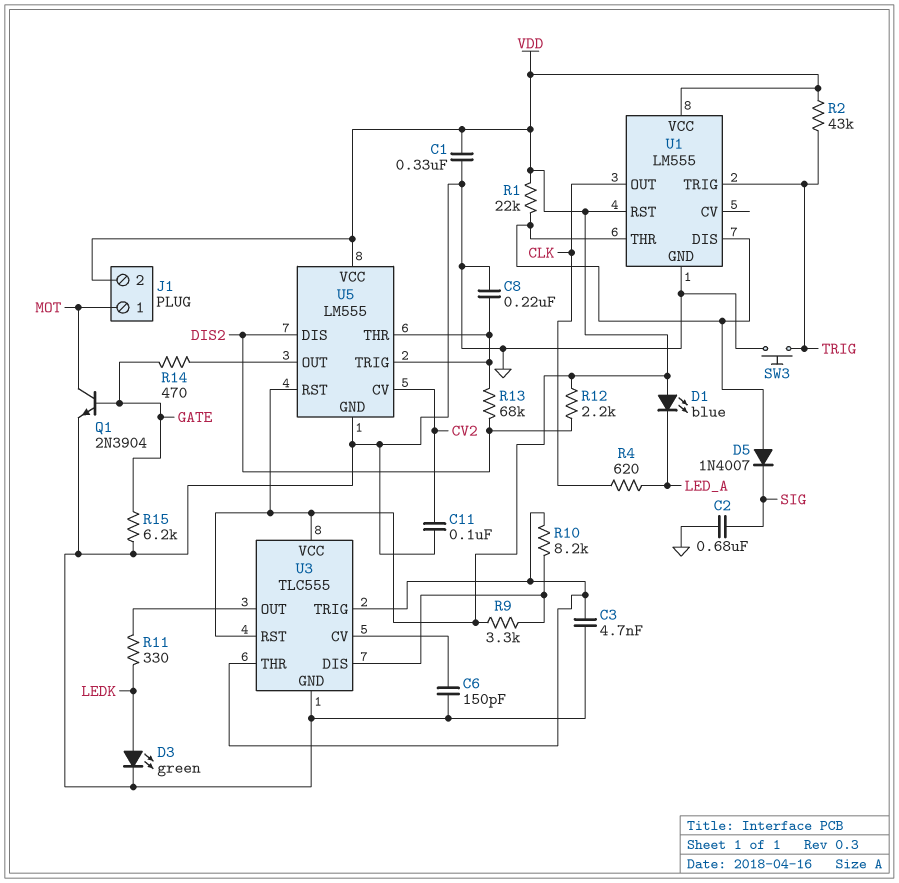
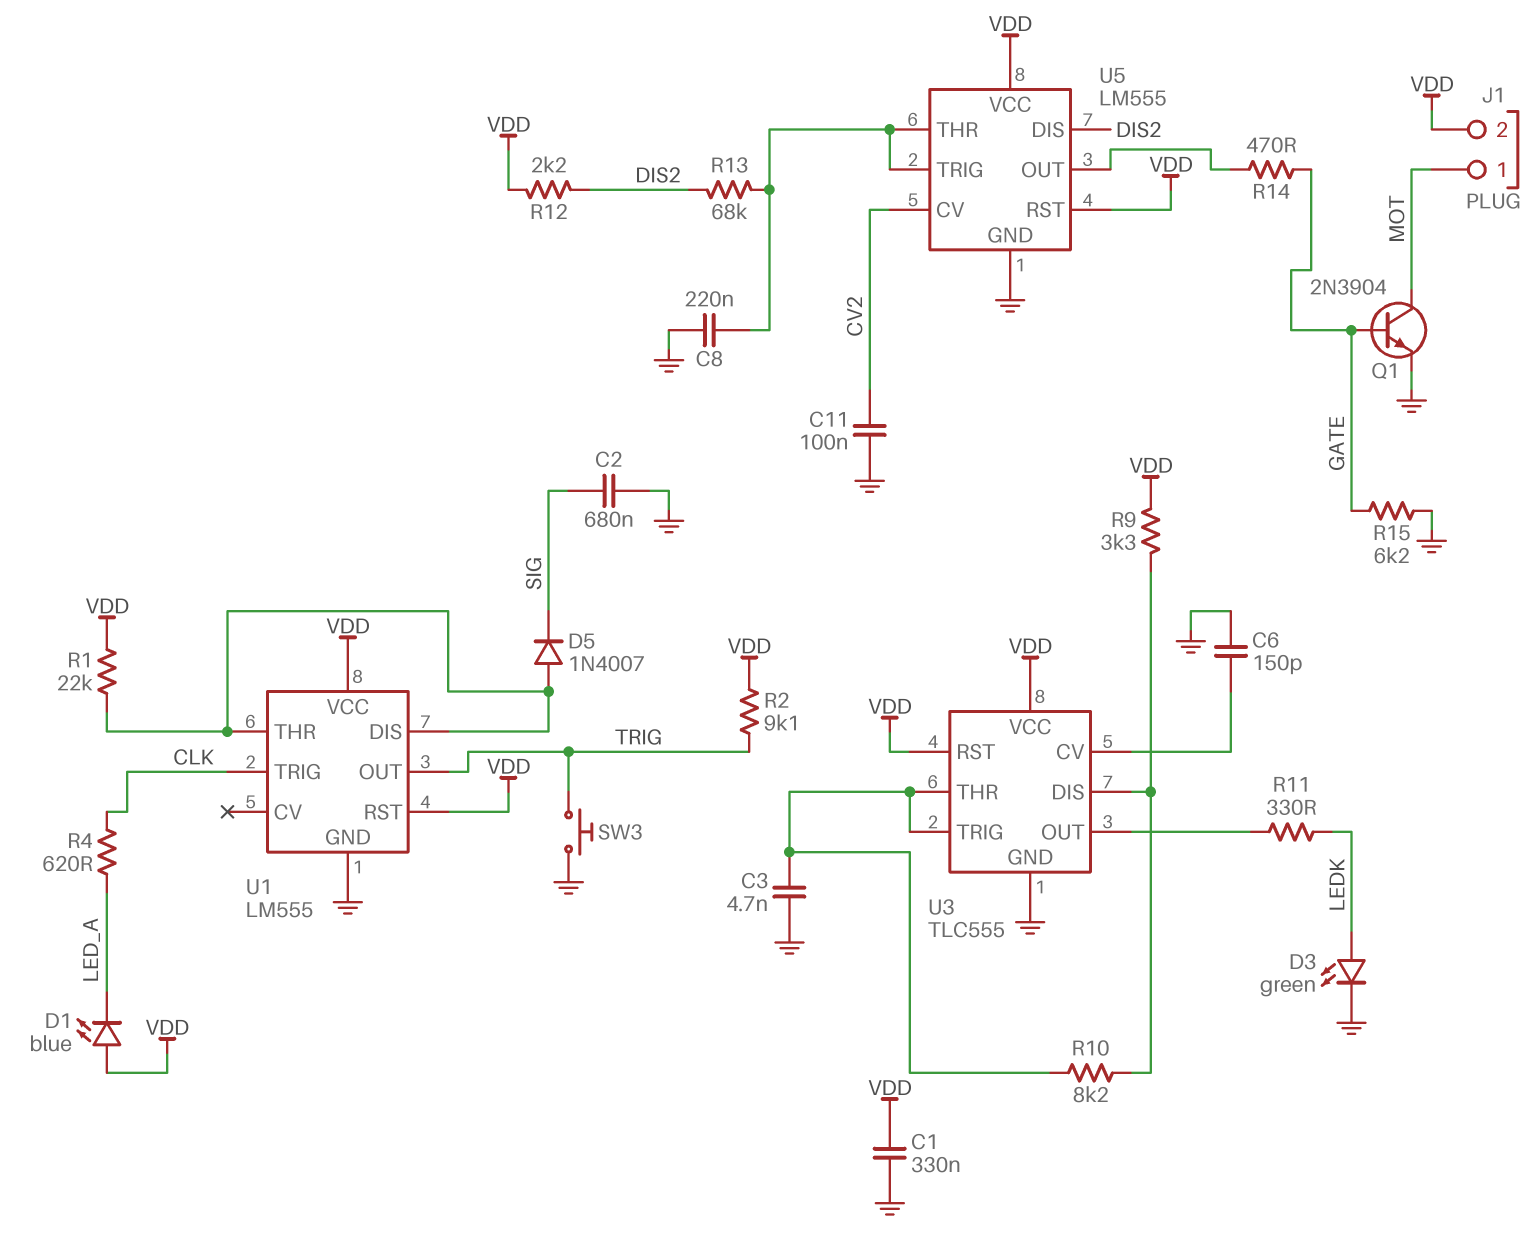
R2: 43k (TRIG, VDD) -> 9.1k (TRIG, VDD)
U1 pin OUT: CLK -> TRIG
U1 pin TRIG: TRIG -> CLK

